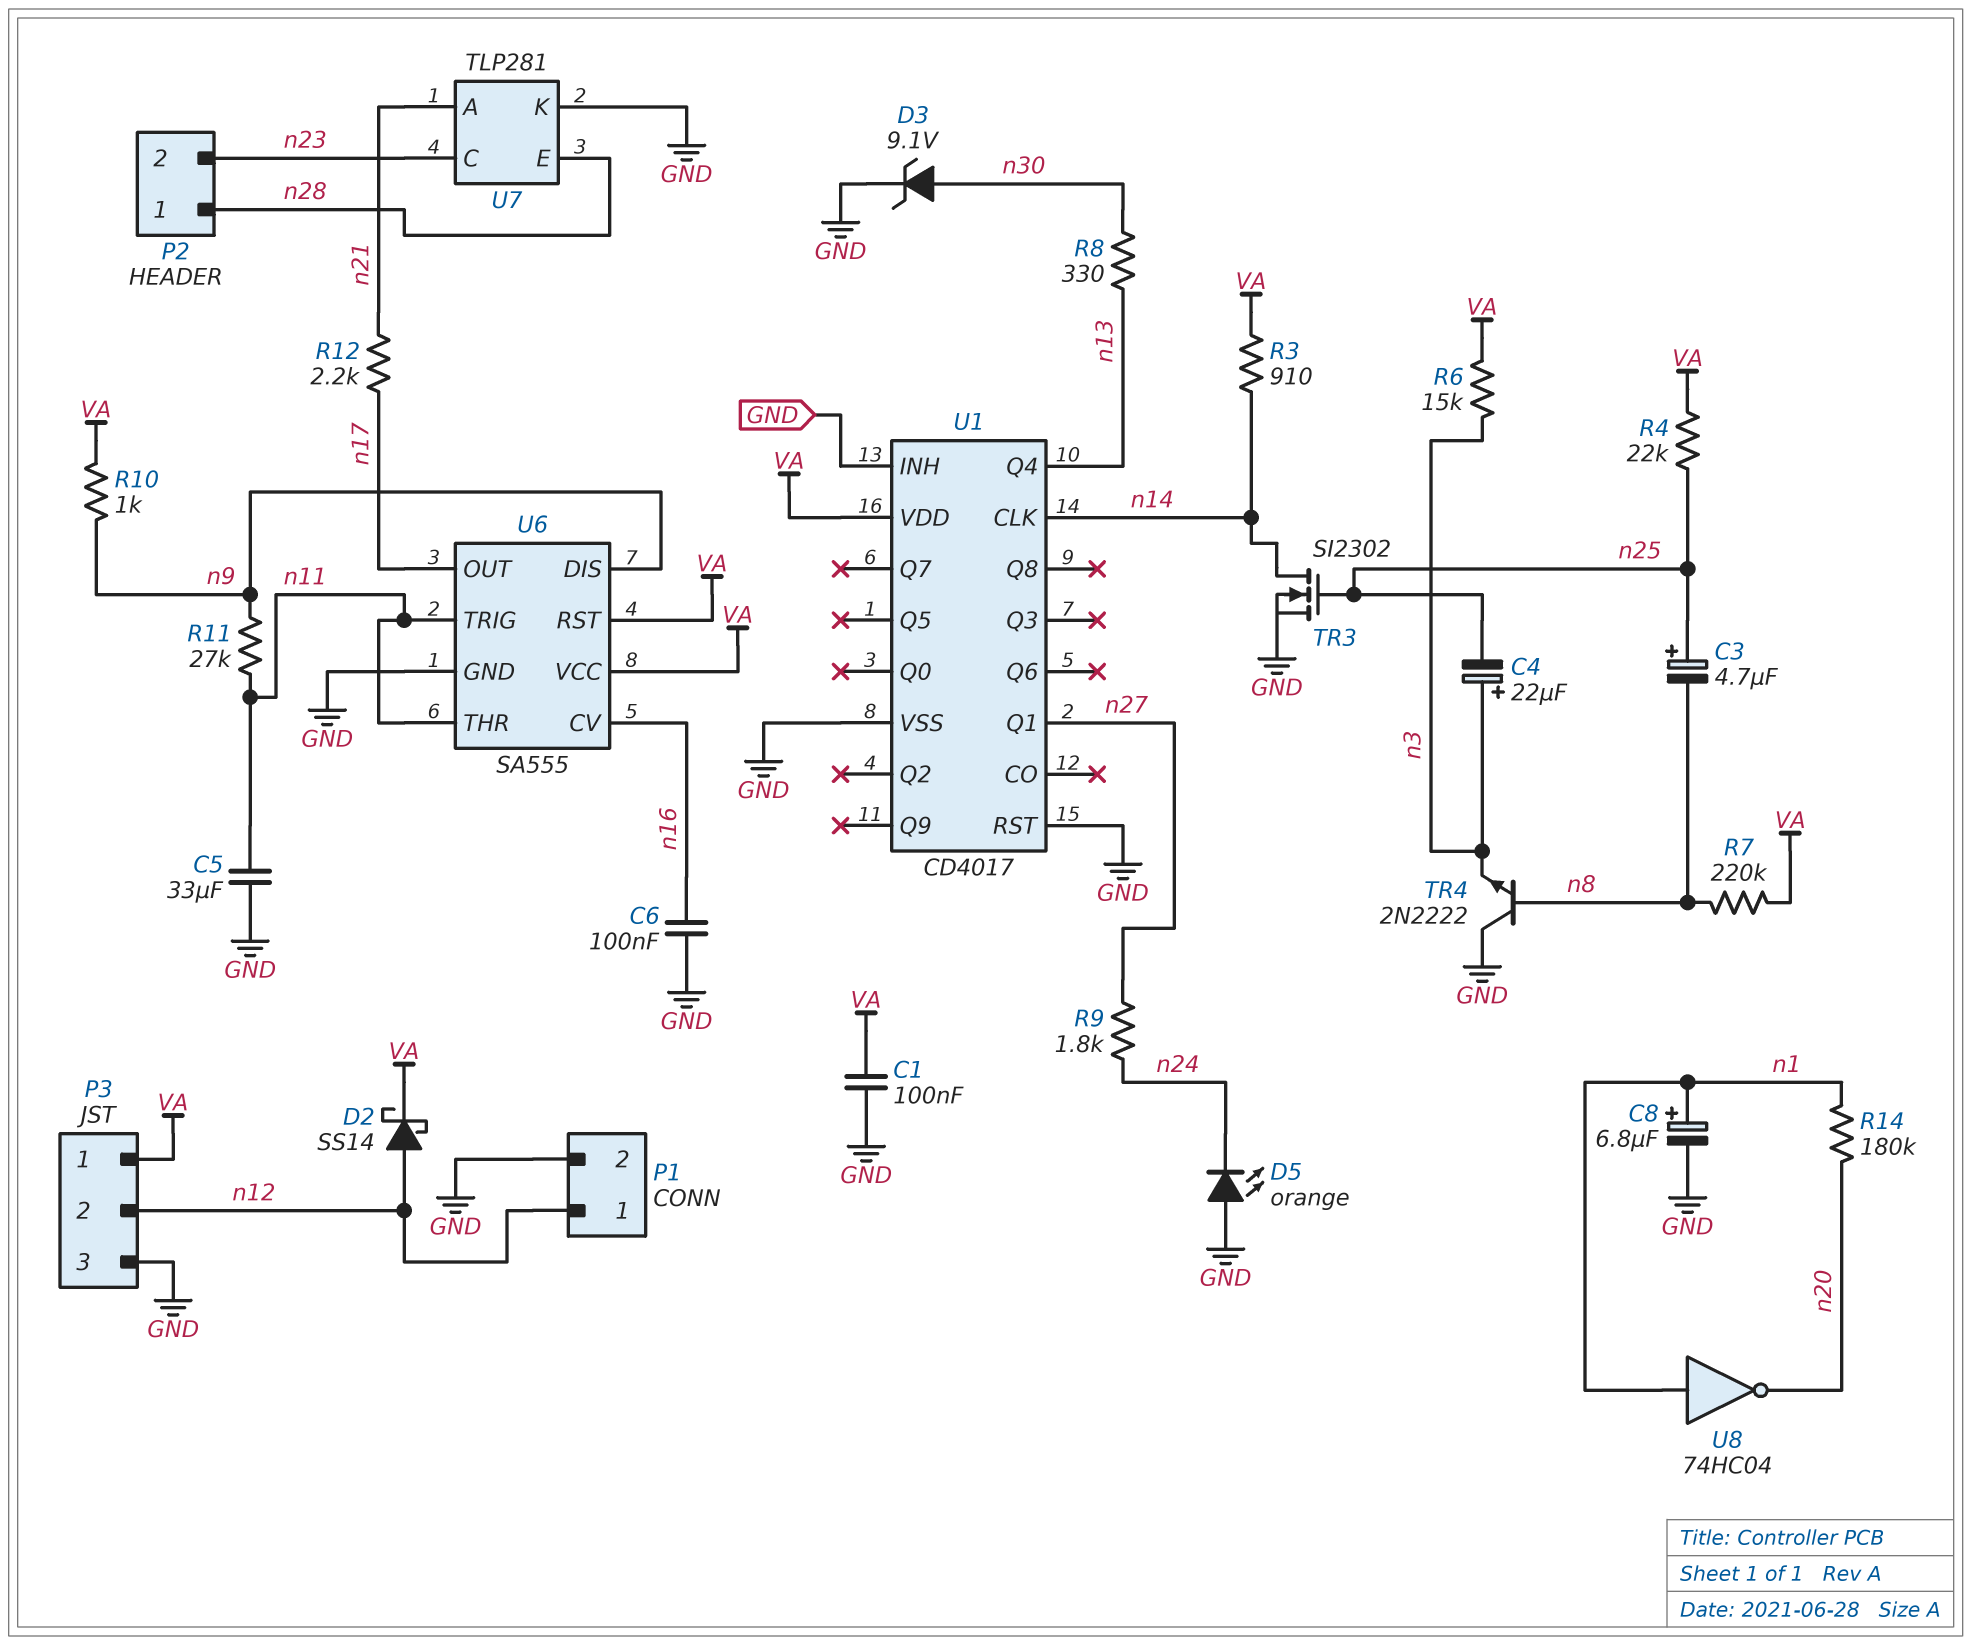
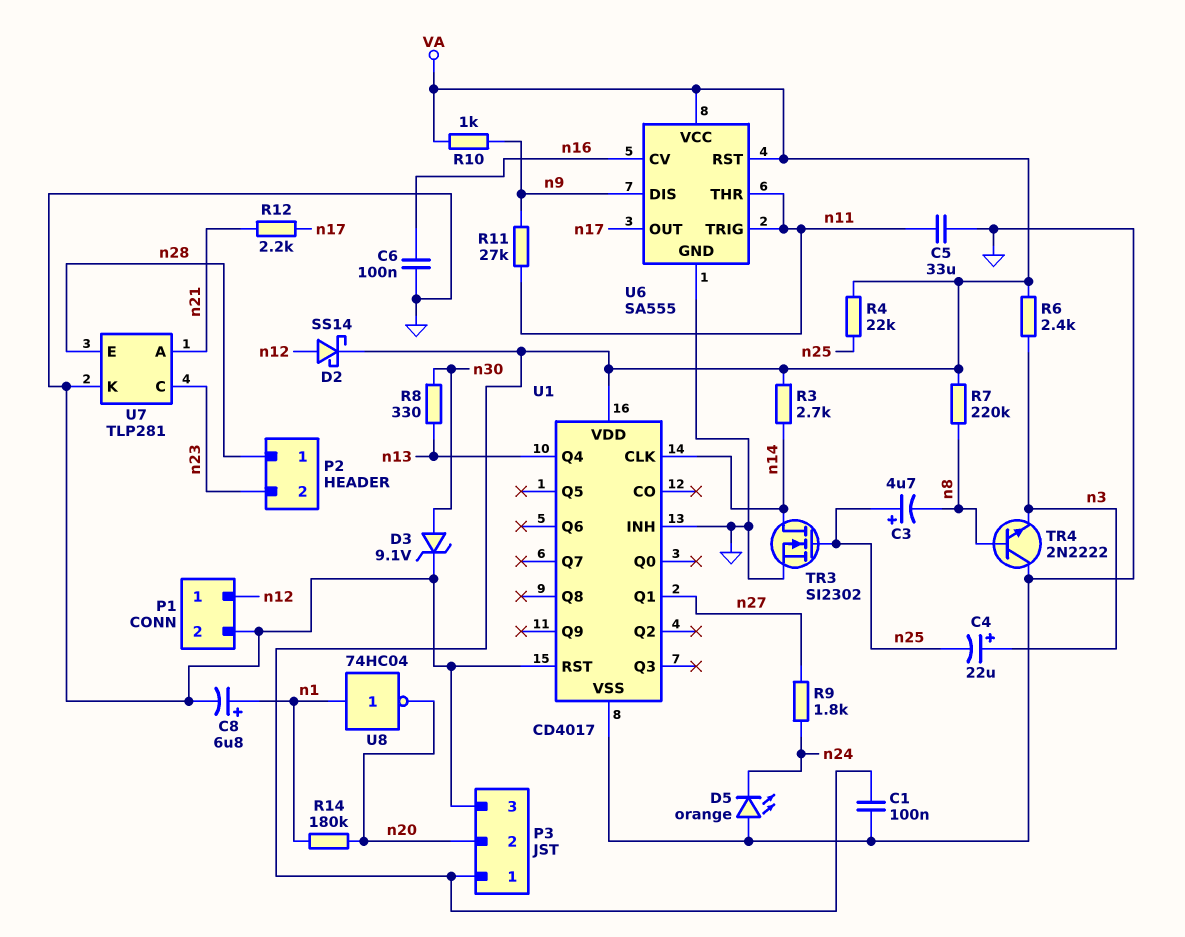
P3 pin 2: n12 -> n20
R3: 910 (VA, n14) -> 2.7k (VA, n14)
R6: 15k (VA, n3) -> 2.4k (VA, n3)

